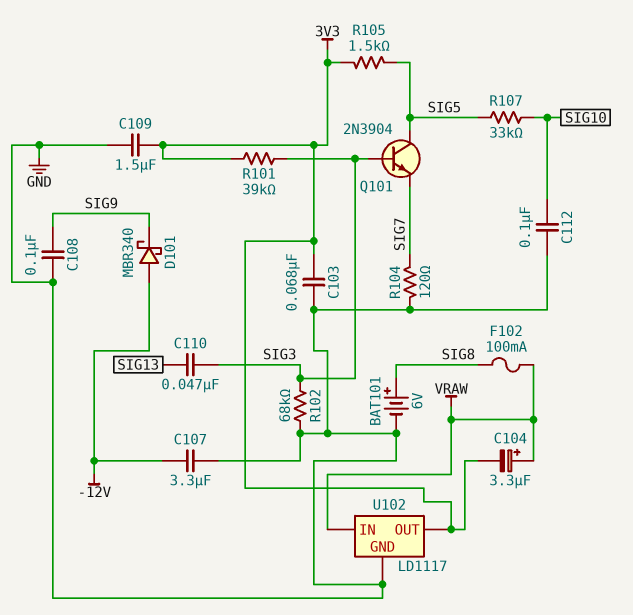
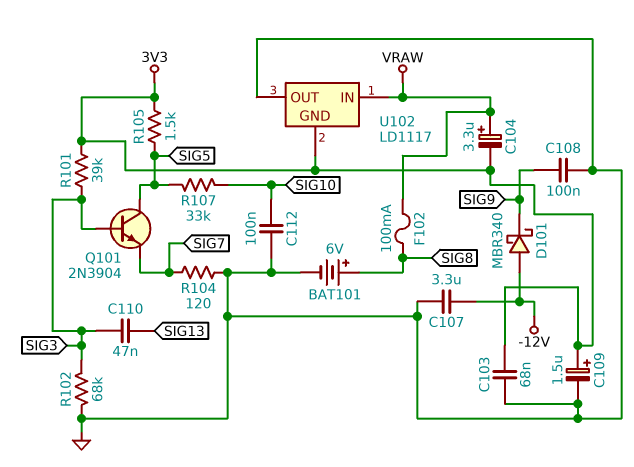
C109: 1.5uF (3V3, GND) -> 1.5uF (plus 3V3, minus GND)
U102 pin GND: GND -> 3V3
U102 pin OUT: 3V3 -> GND

